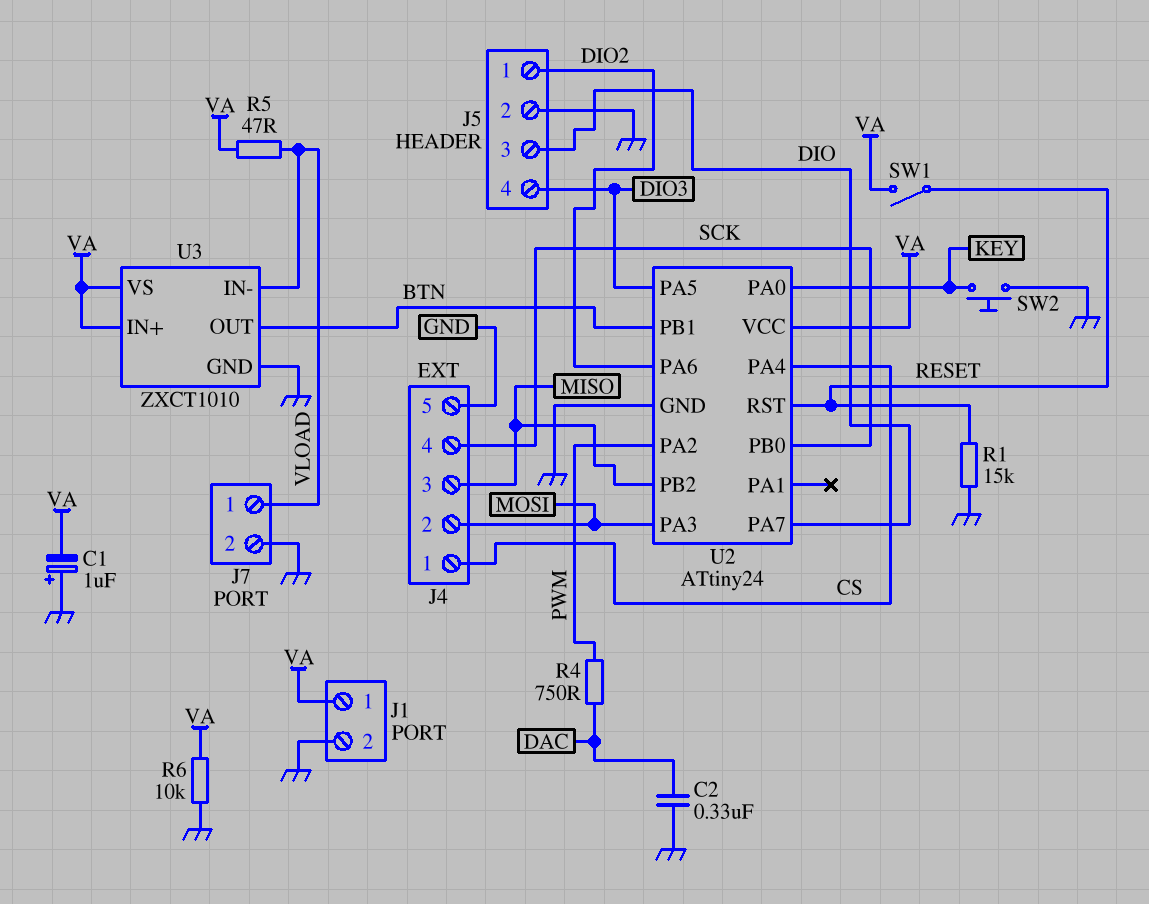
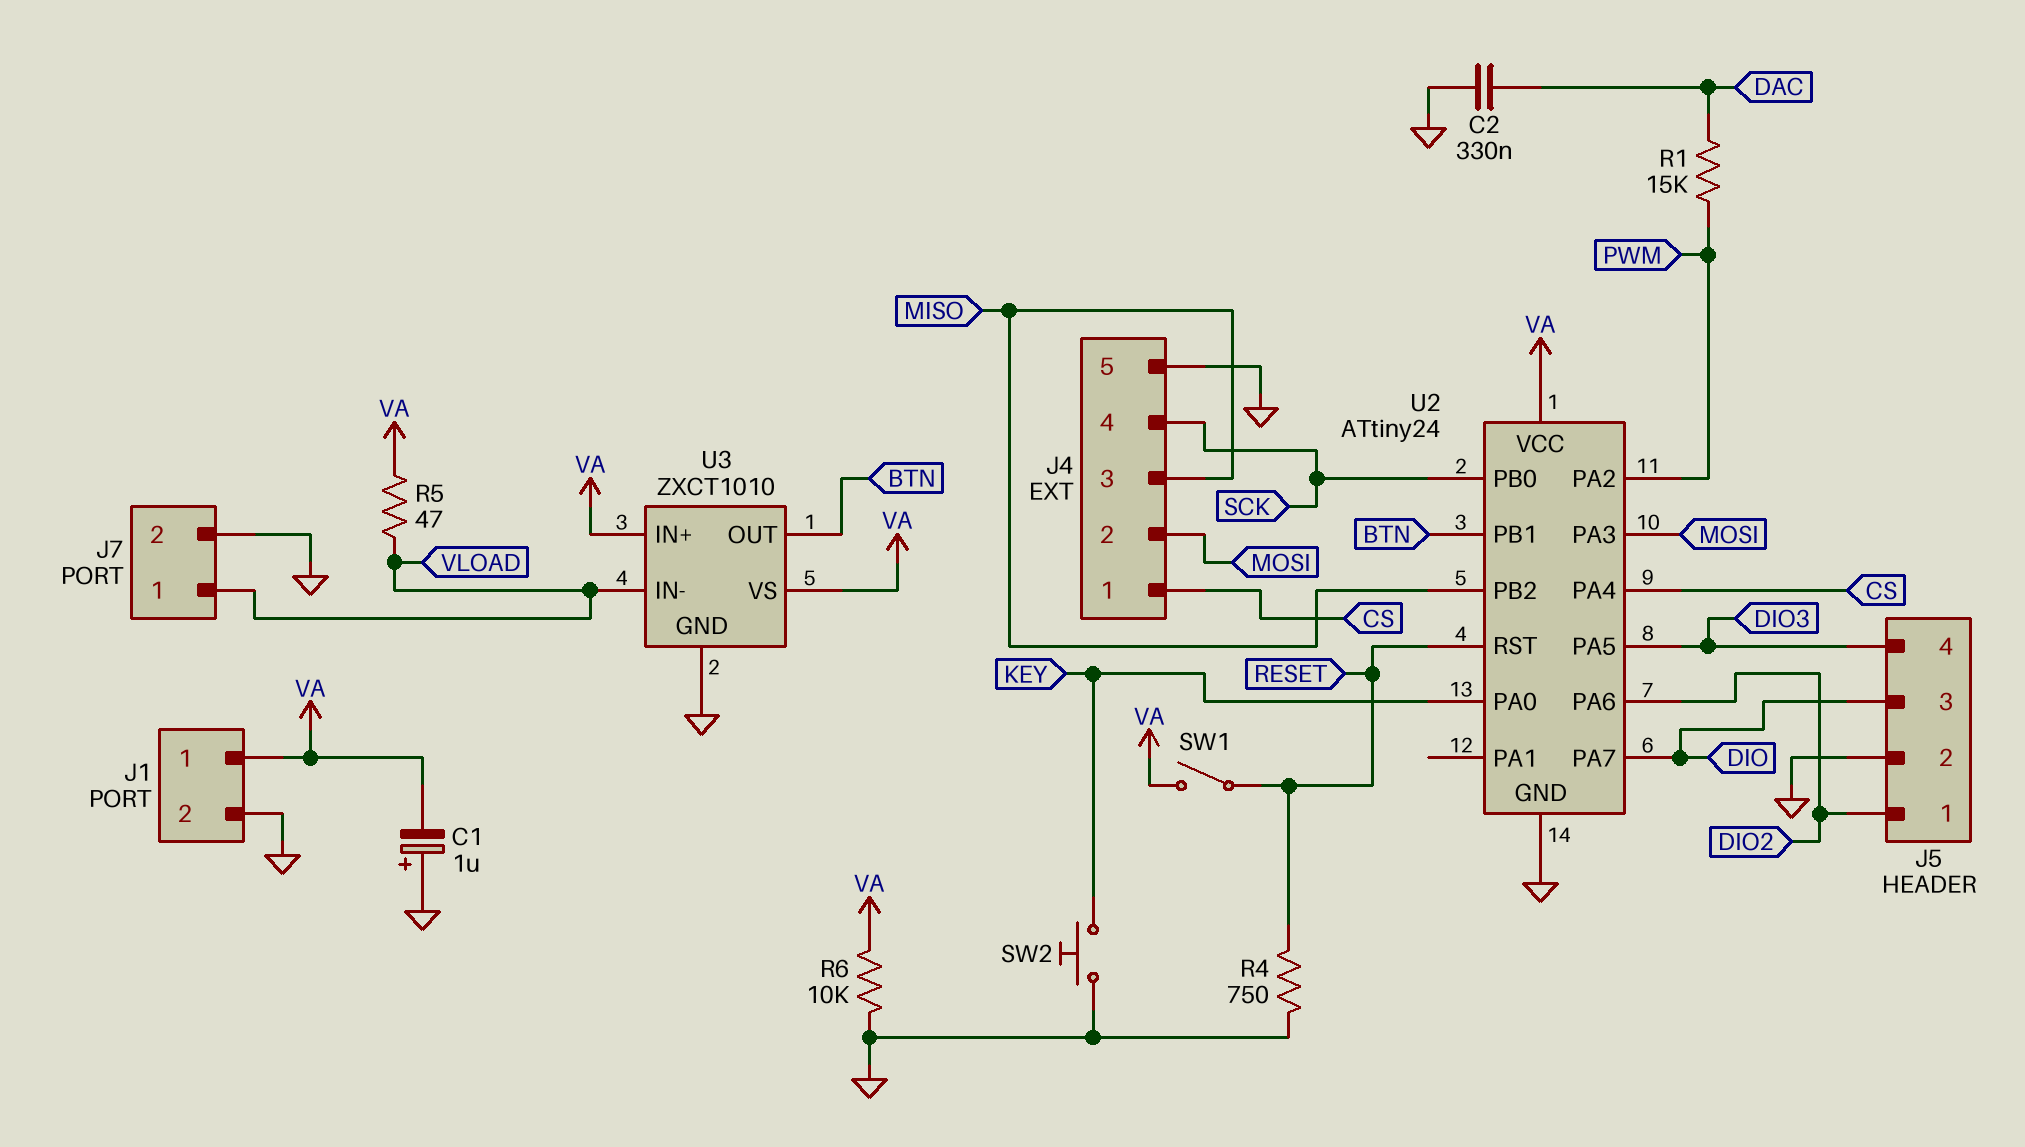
R1: 15k (GND, RESET) -> 15k (DAC, PWM)
R4: 750 (DAC, PWM) -> 750 (GND, RESET)

